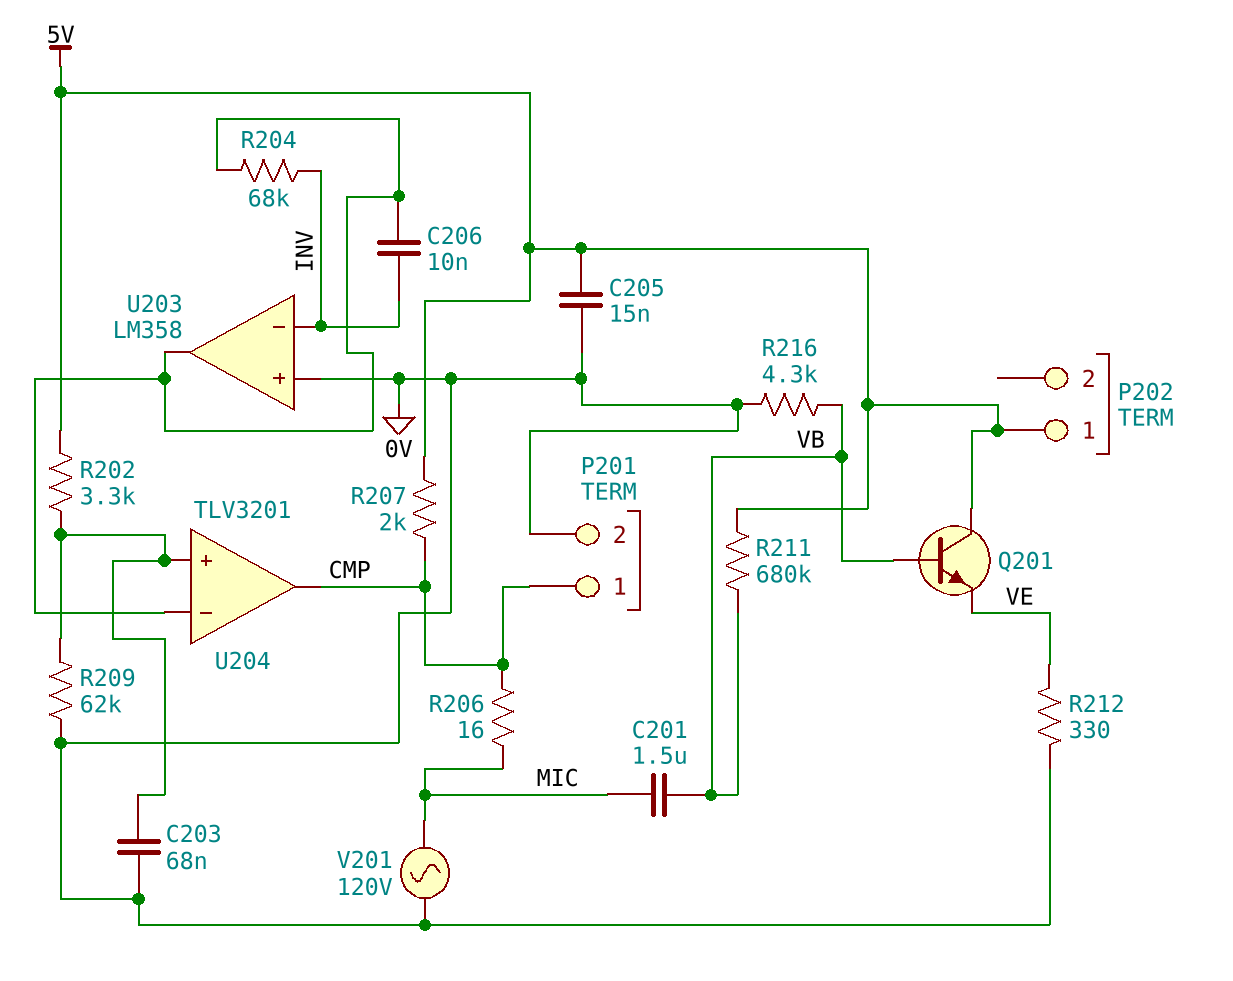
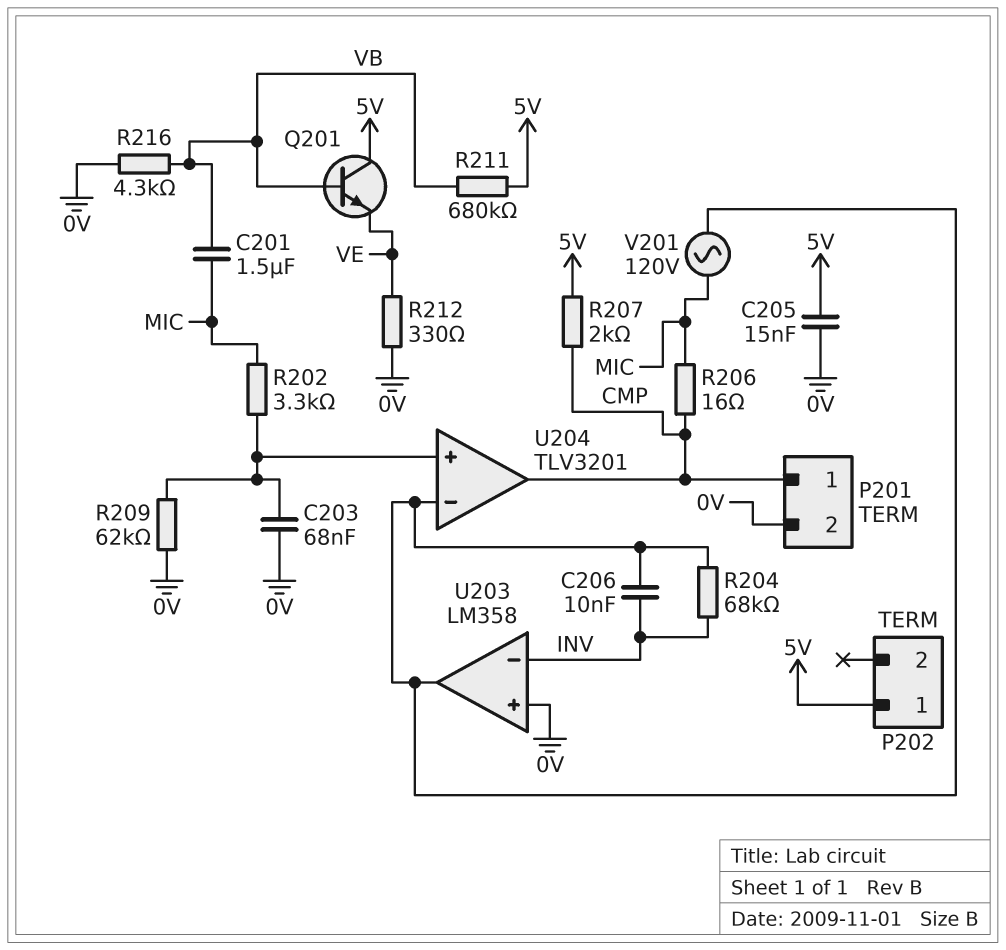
R202: 3.3k (5V, U204/in+) -> 3.3k (MIC, U204/in+)
V201: AC 120V (0V, MIC) -> AC 120V (MIC, U203/out)

